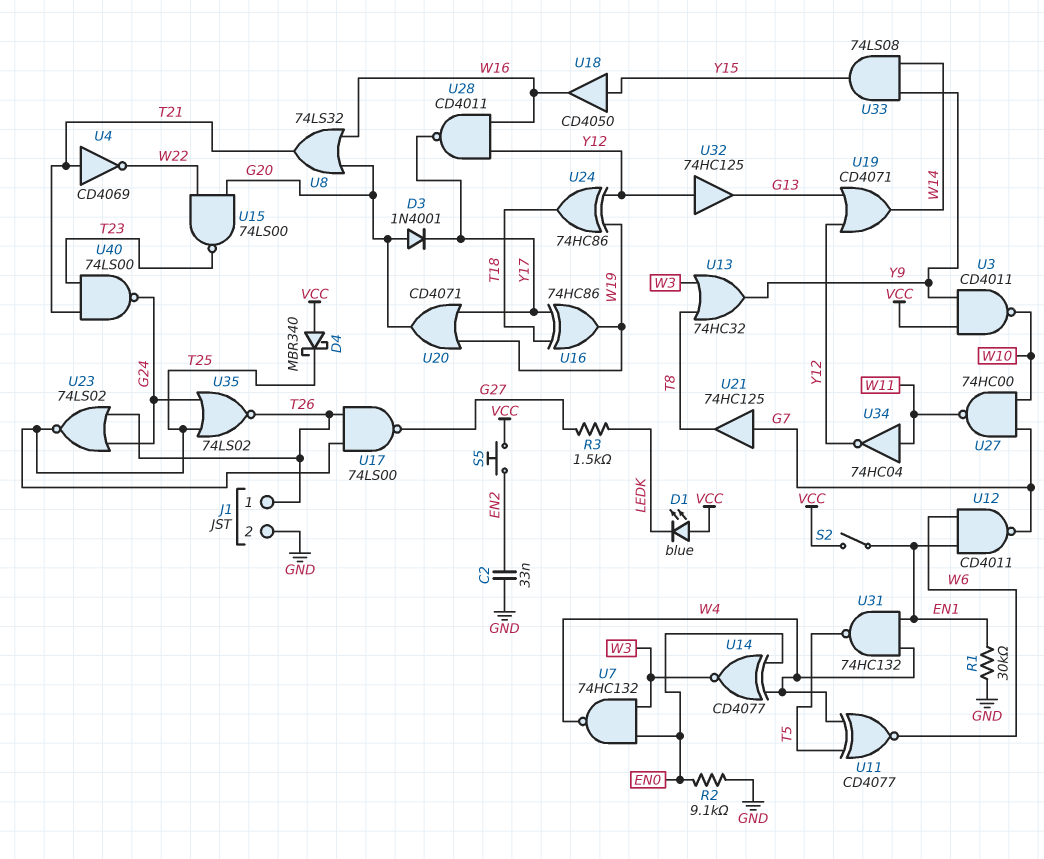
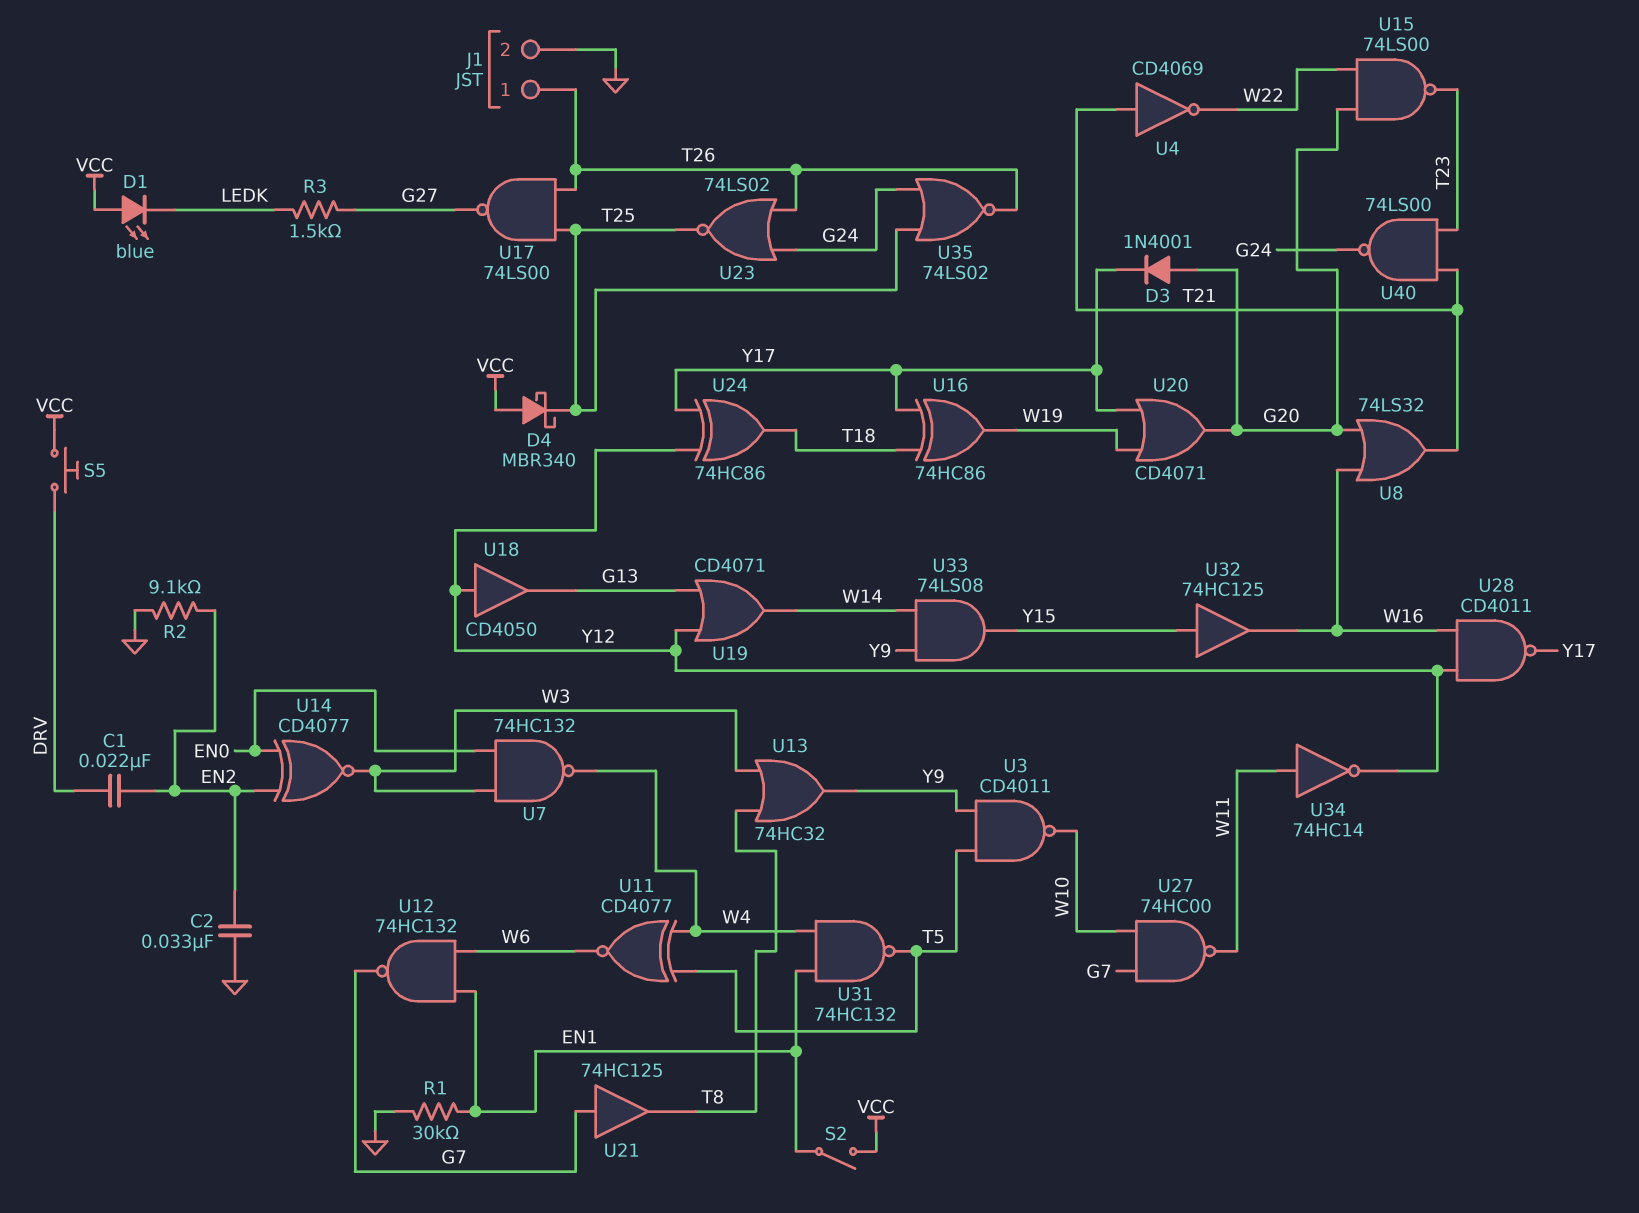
C1: none -> 22nF (DRV, EN2)
R2: 9.1k (EN0, GND) -> 9.1k (EN2, GND)
S5: button (EN2, VCC) -> button (DRV, VCC)
U3: NAND CD4011 (in VCC, in Y9, out W10) -> NAND CD4011 (in T5, in Y9, out W10)
U12: NAND CD4011 (in EN1, in W6, out G7) -> NAND 74HC132 (in EN1, in W6, out G7)
U14: XNOR CD4077 (in EN0, in W4, out W3) -> XNOR CD4077 (in EN0, in EN2, out W3)
U18: buffer CD4050 (in Y15, out W16) -> buffer CD4050 (in Y12, out G13)
U24: XOR 74HC86 (in W19, in Y12, out T18) -> XOR 74HC86 (in Y12, in Y17, out T18)
U32: buffer 74HC125 (in Y12, out G13) -> buffer 74HC125 (in Y15, out W16)
U34: NOT 74HC04 (in W11, out Y12) -> NOT 74HC14 (in W11, out Y12)

